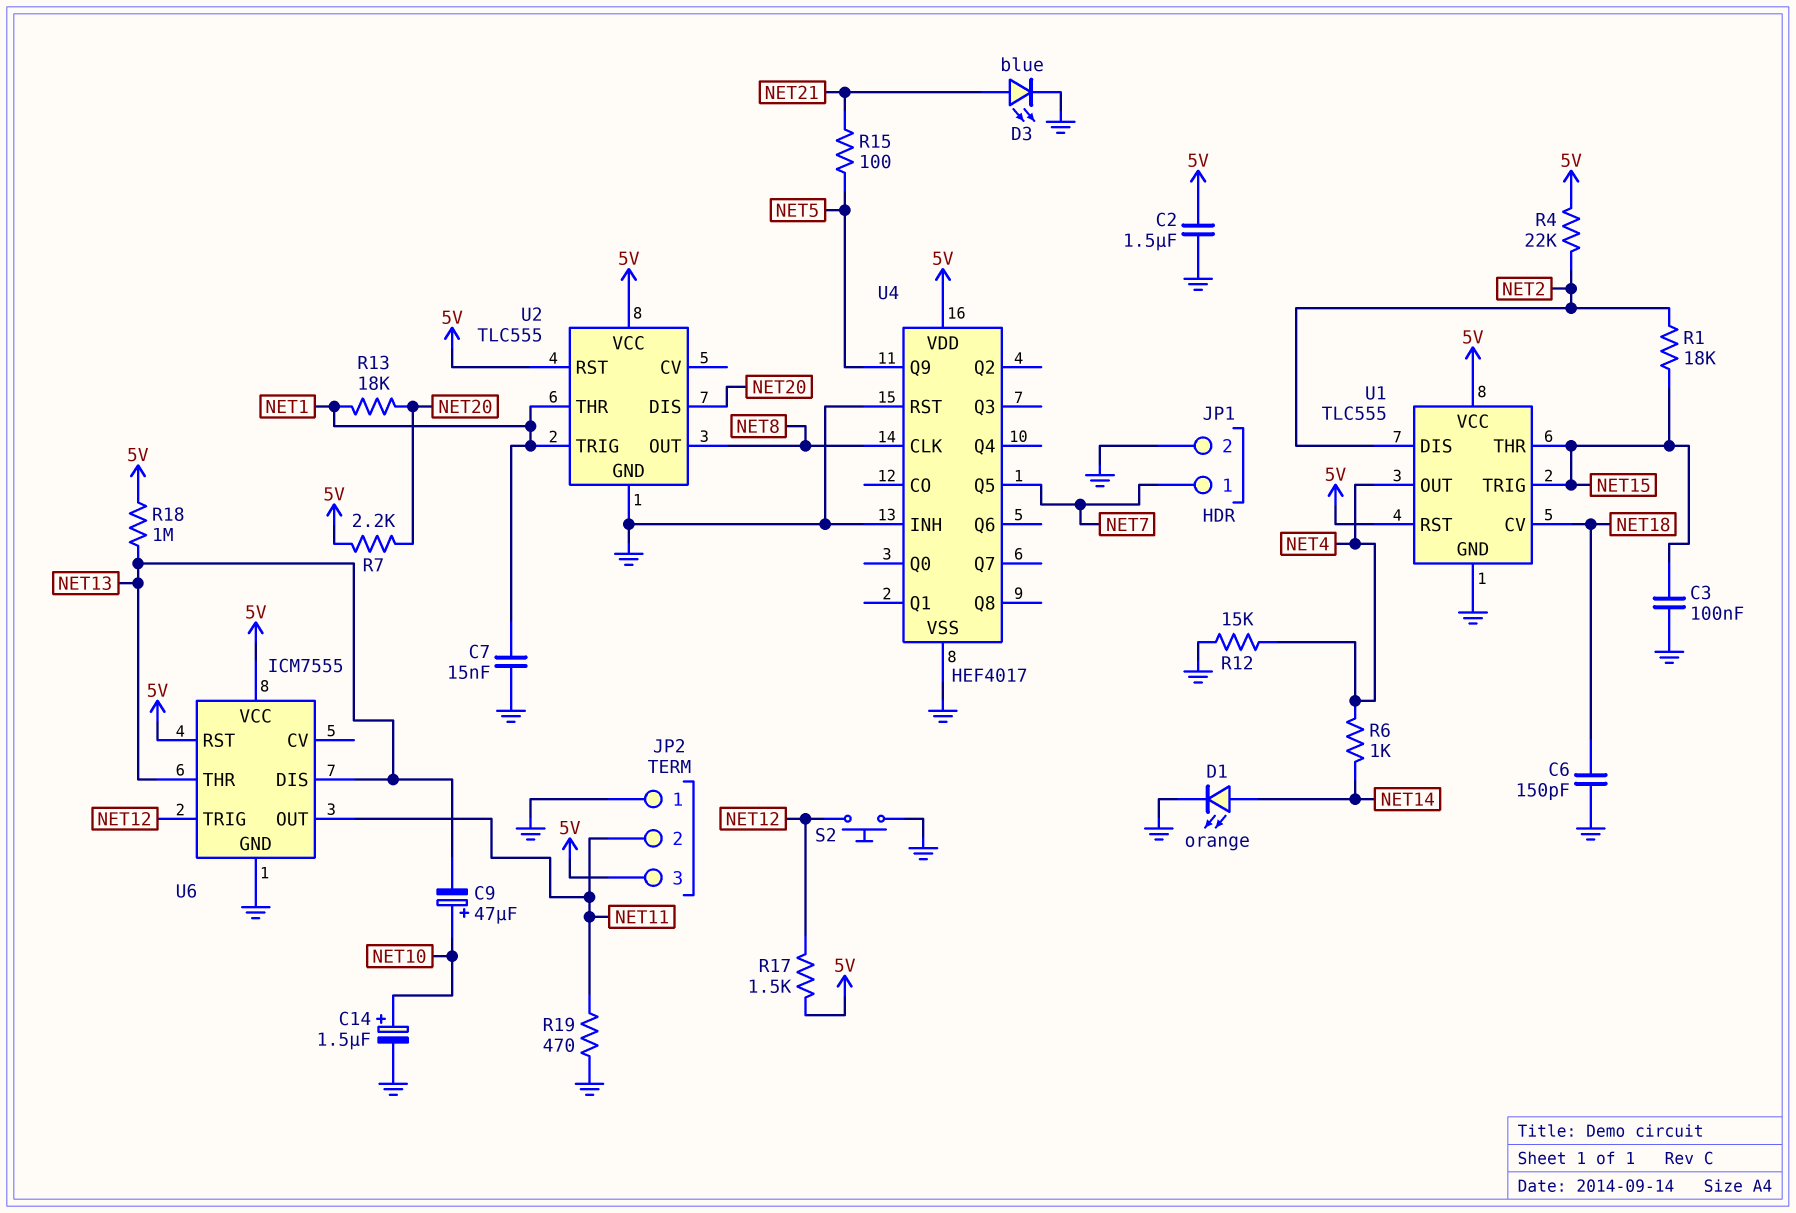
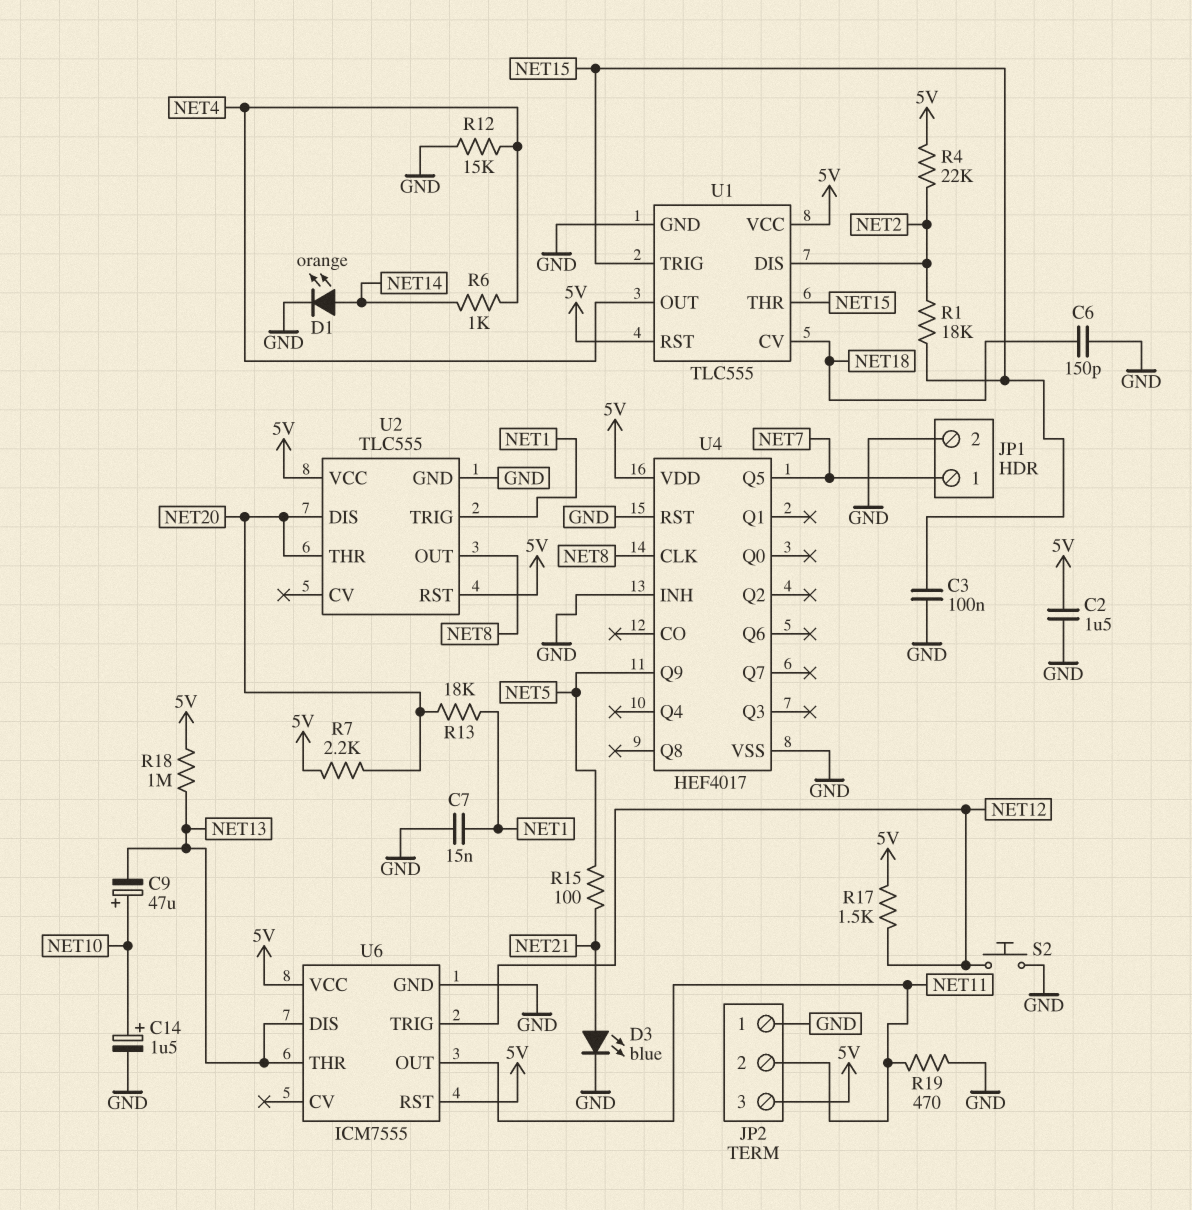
U2 pin THR: NET1 -> NET20

